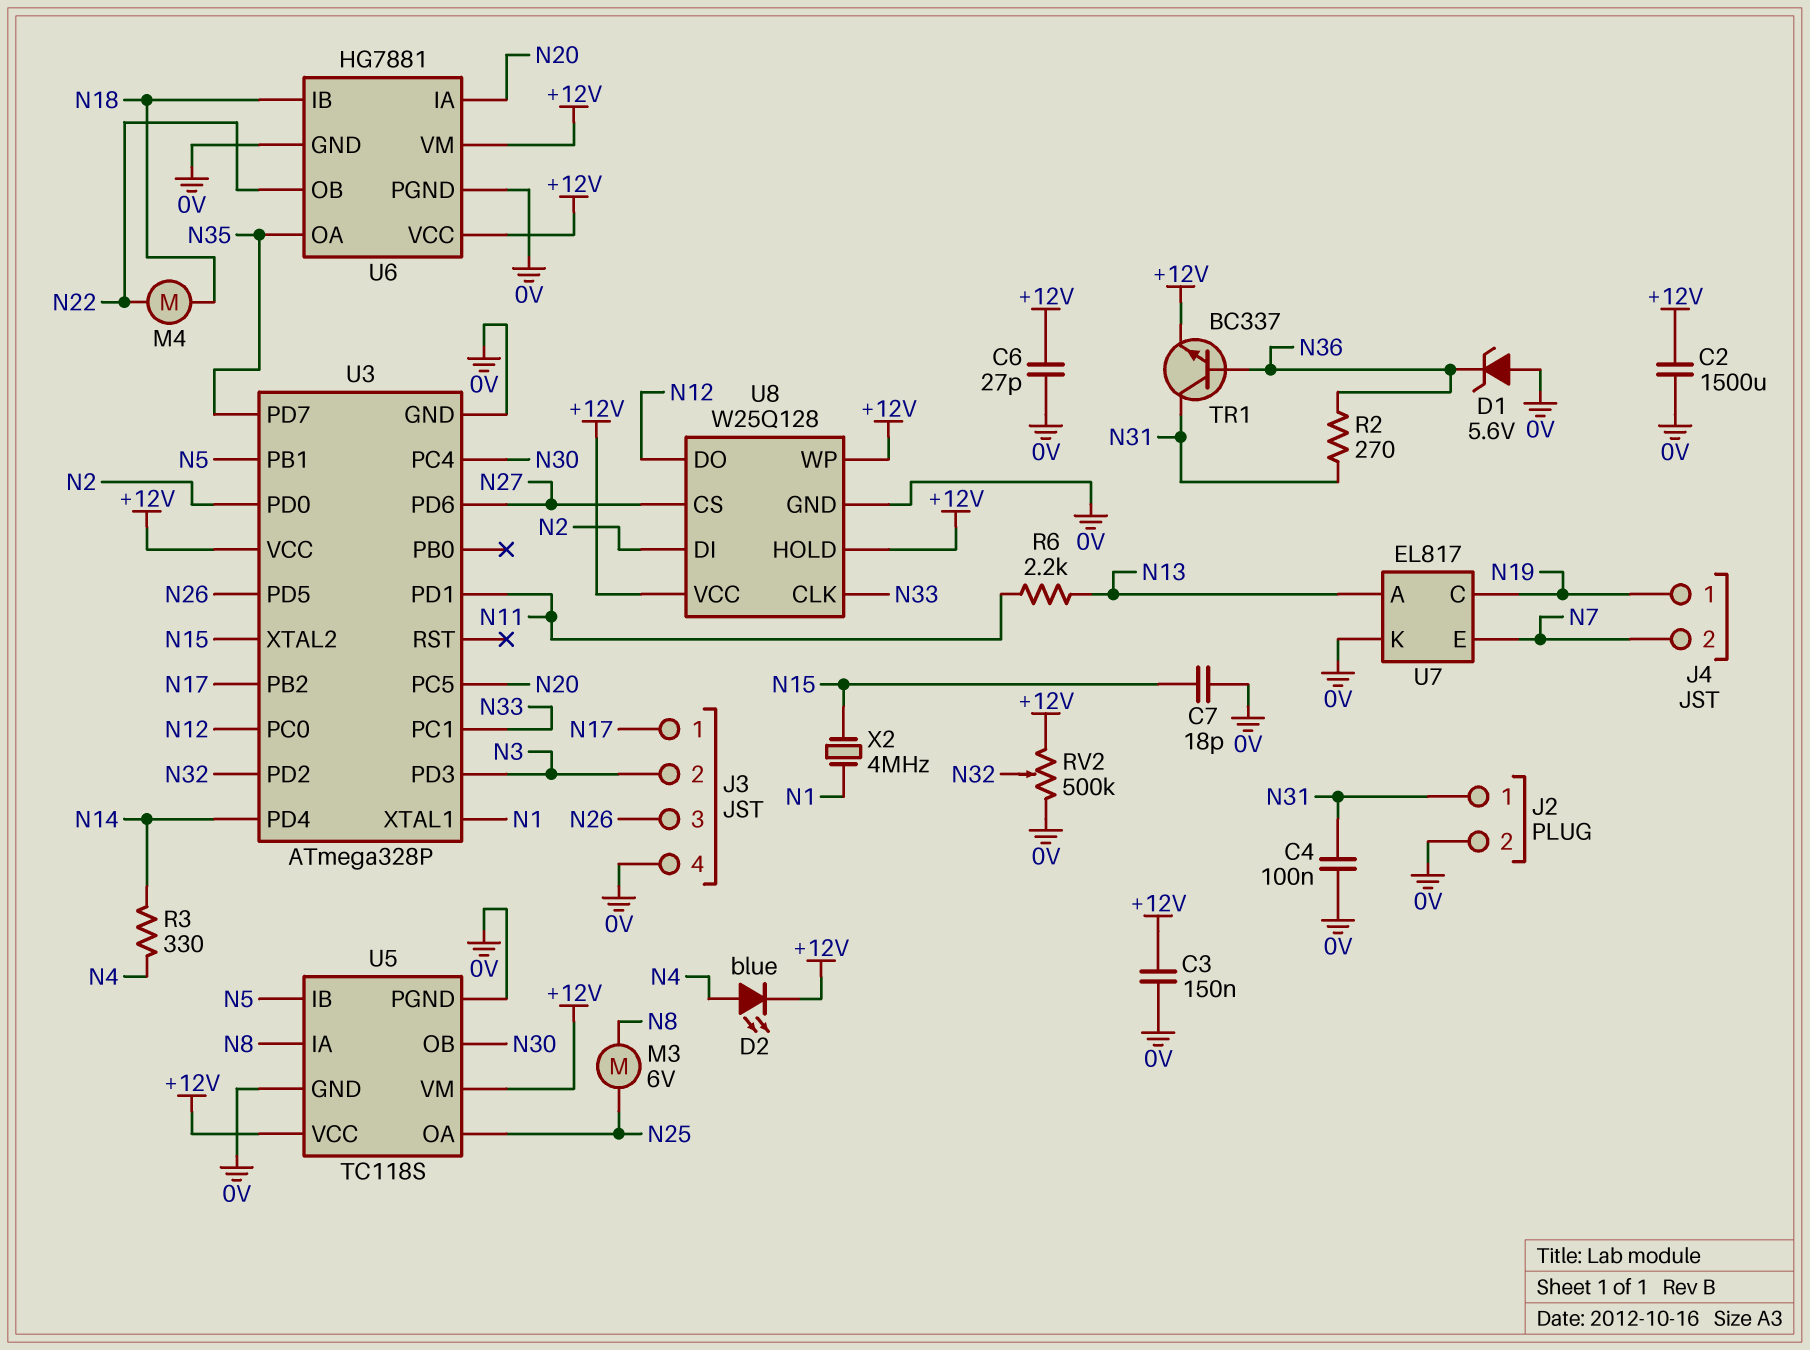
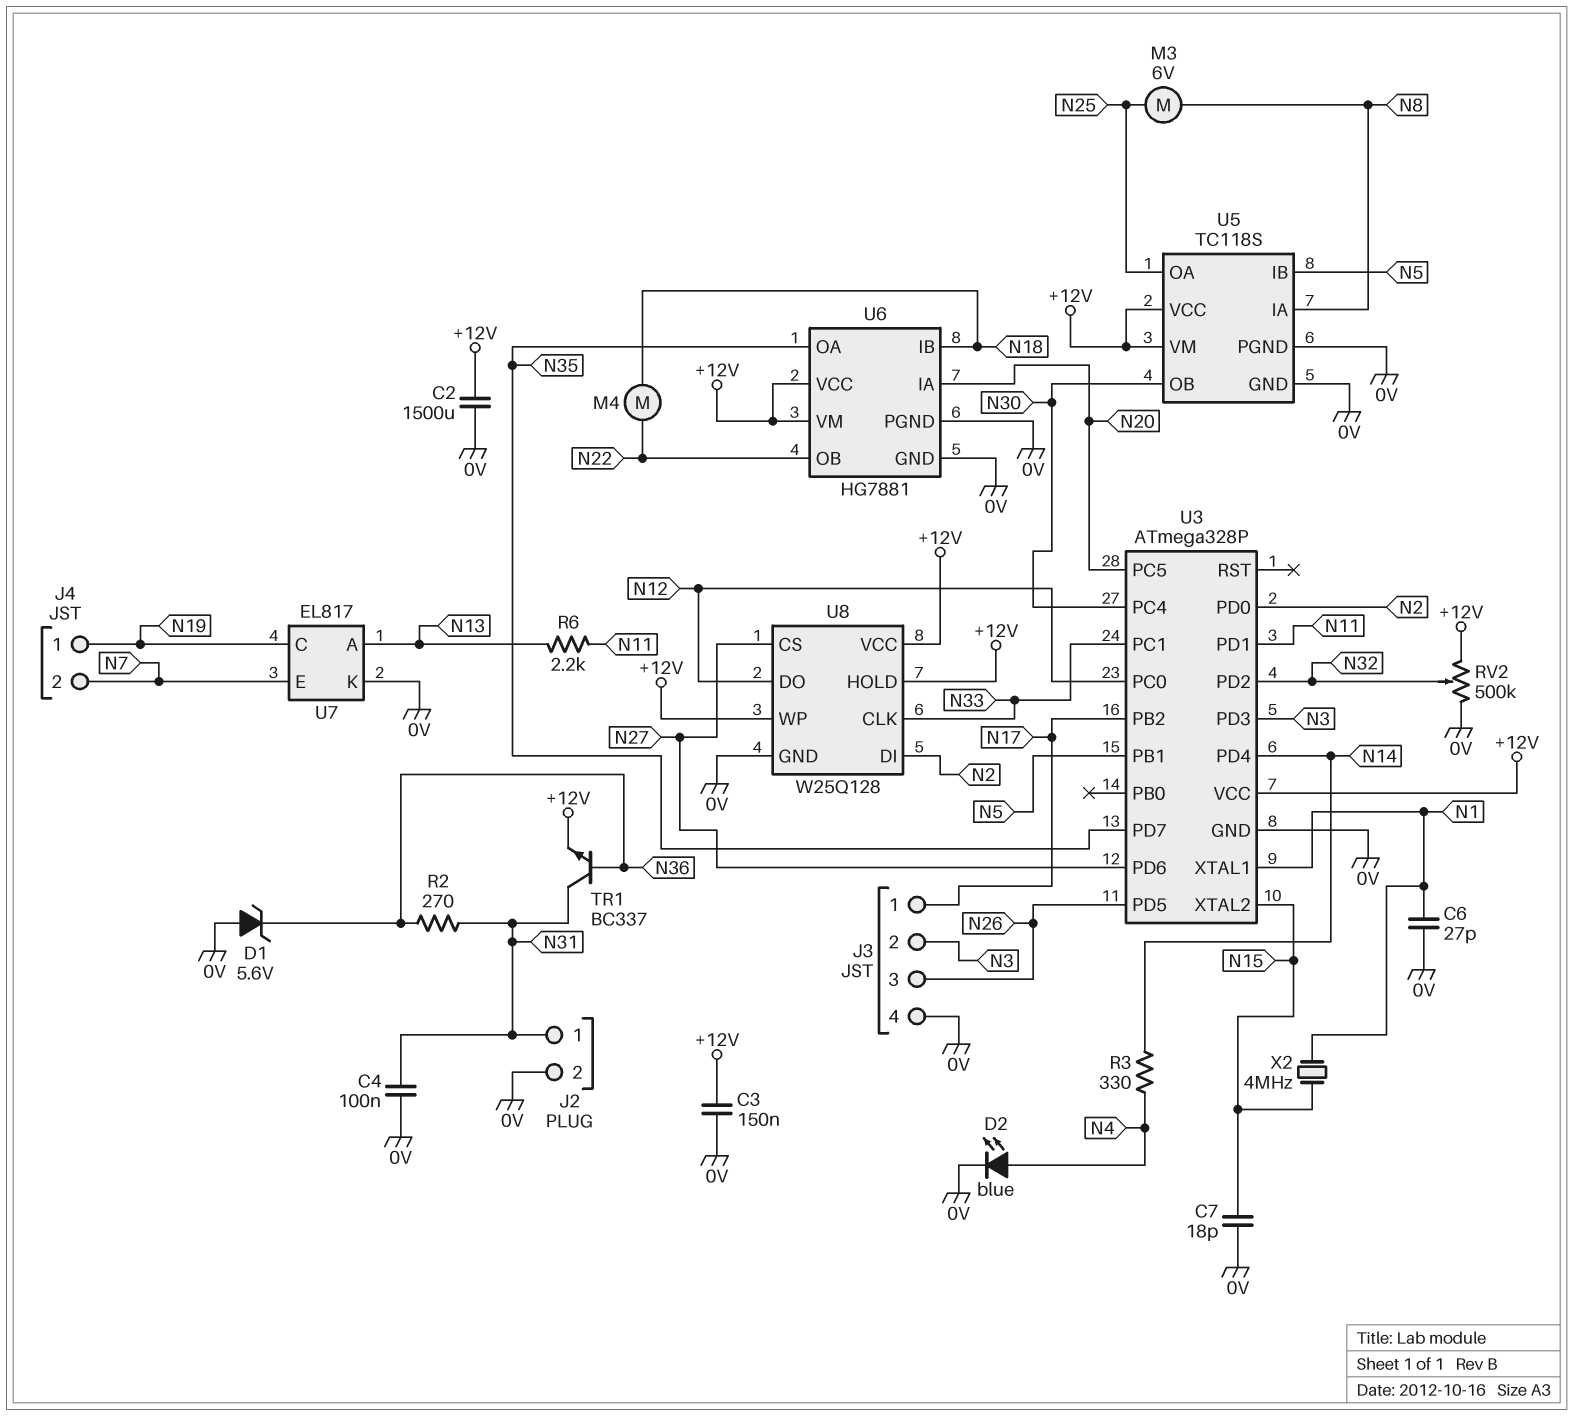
C6: 27pF (+12V, 0V) -> 27pF (0V, N1)
D2: LED blue (A N4, K +12V) -> LED blue (A N4, K 0V)

